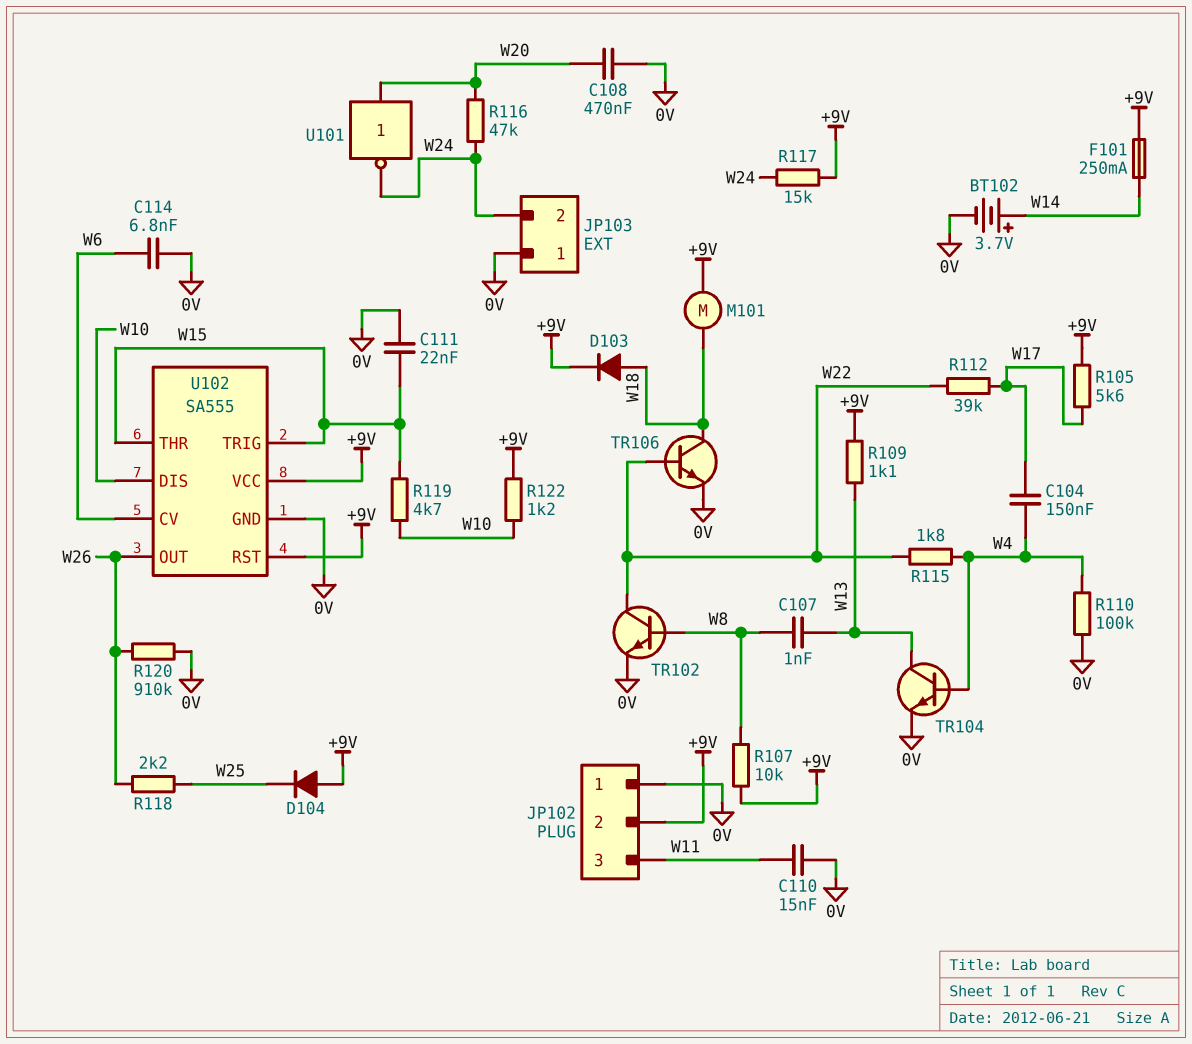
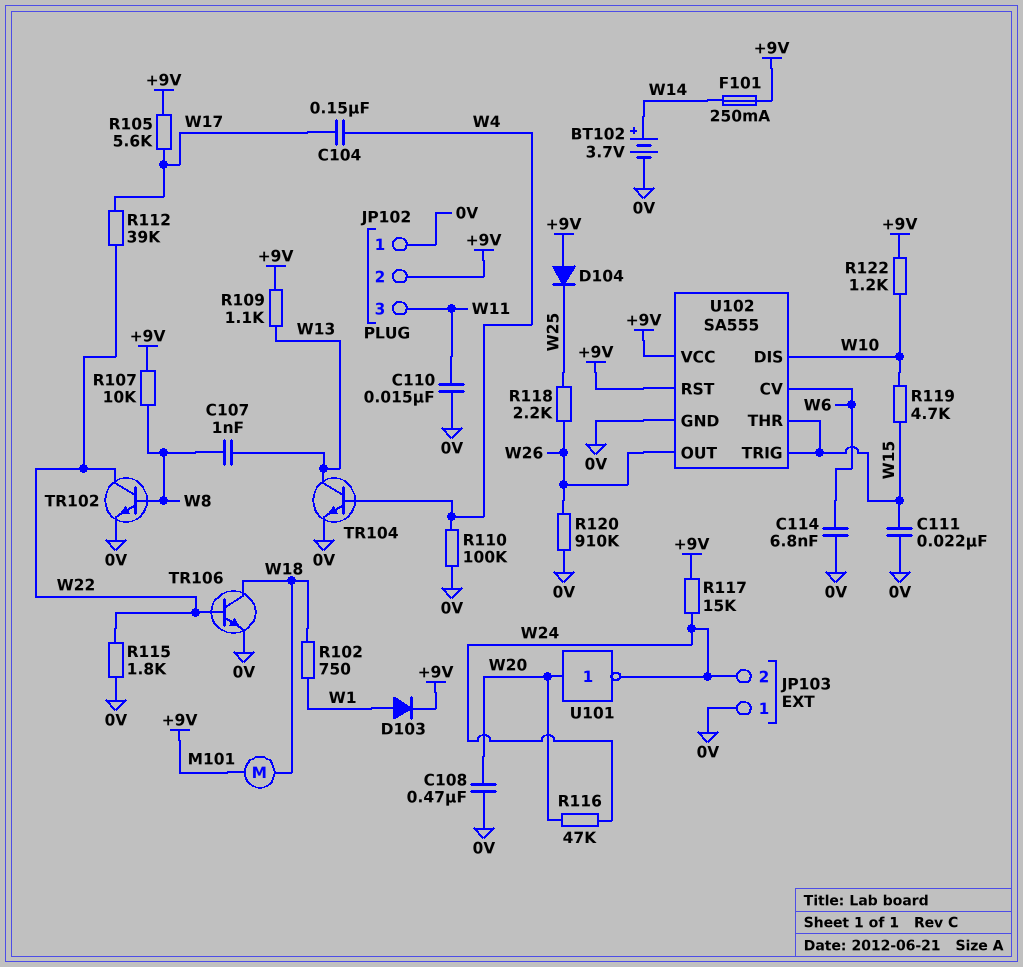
D103: diode (A W18, K +9V) -> diode (A W1, K +9V)
R102: none -> 750 (W1, W18)
R115: 1.8k (W4, W22) -> 1.8k (0V, W22)

